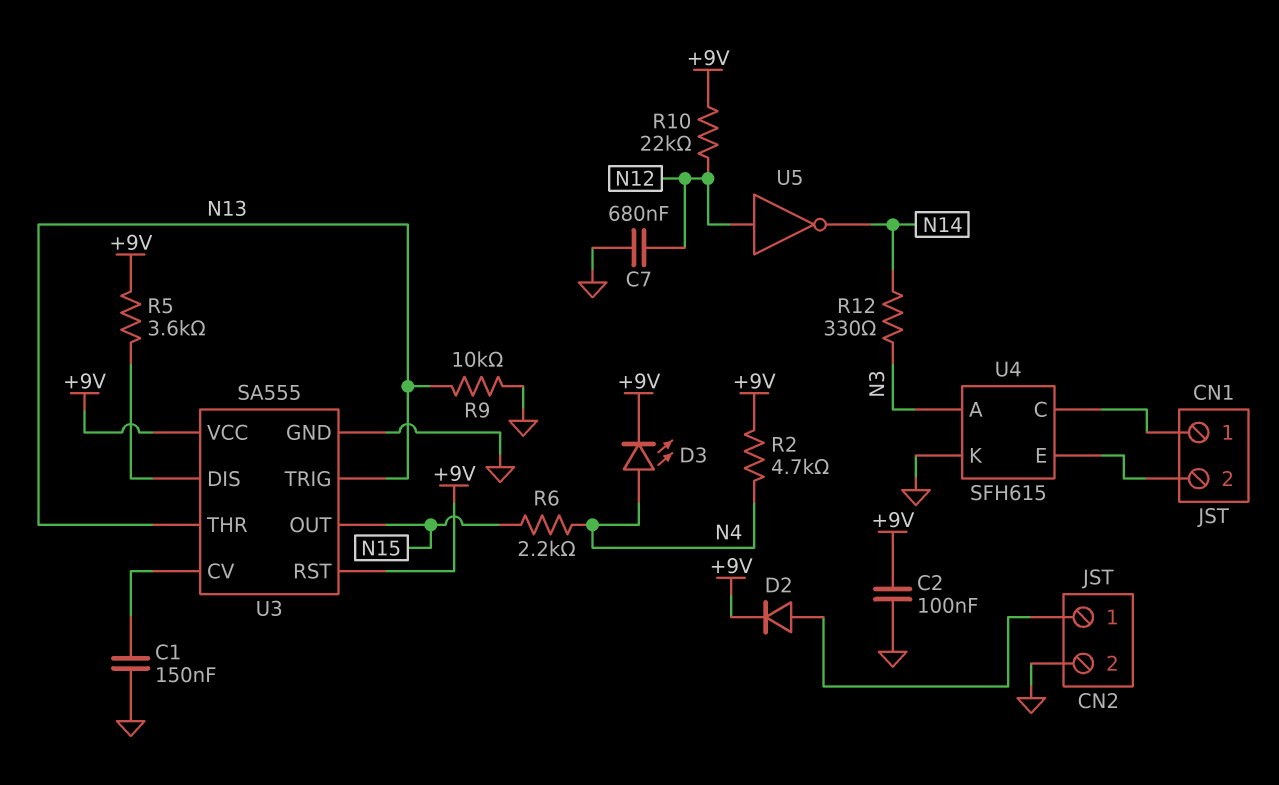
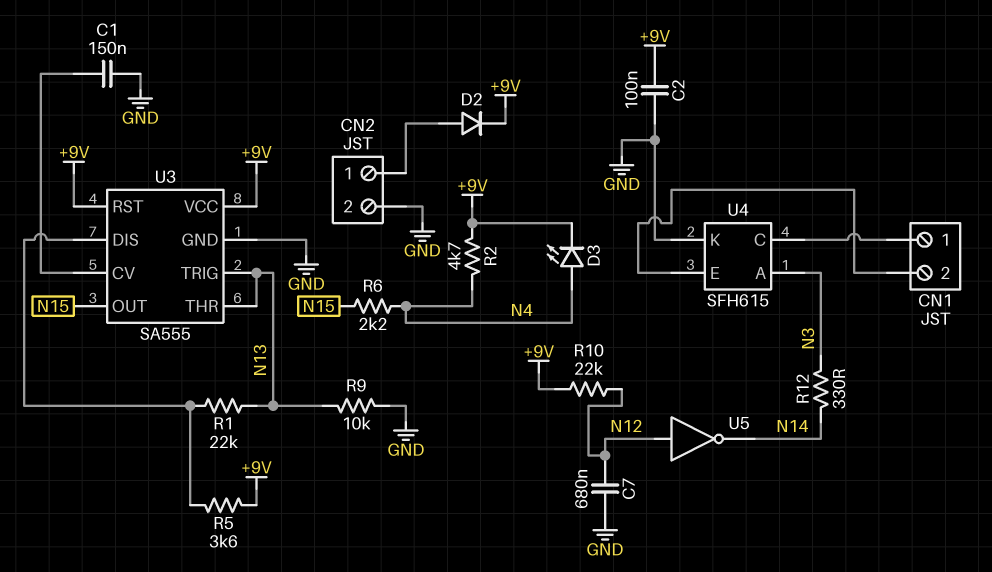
R1: none -> 22k (N13, U3/DIS)

